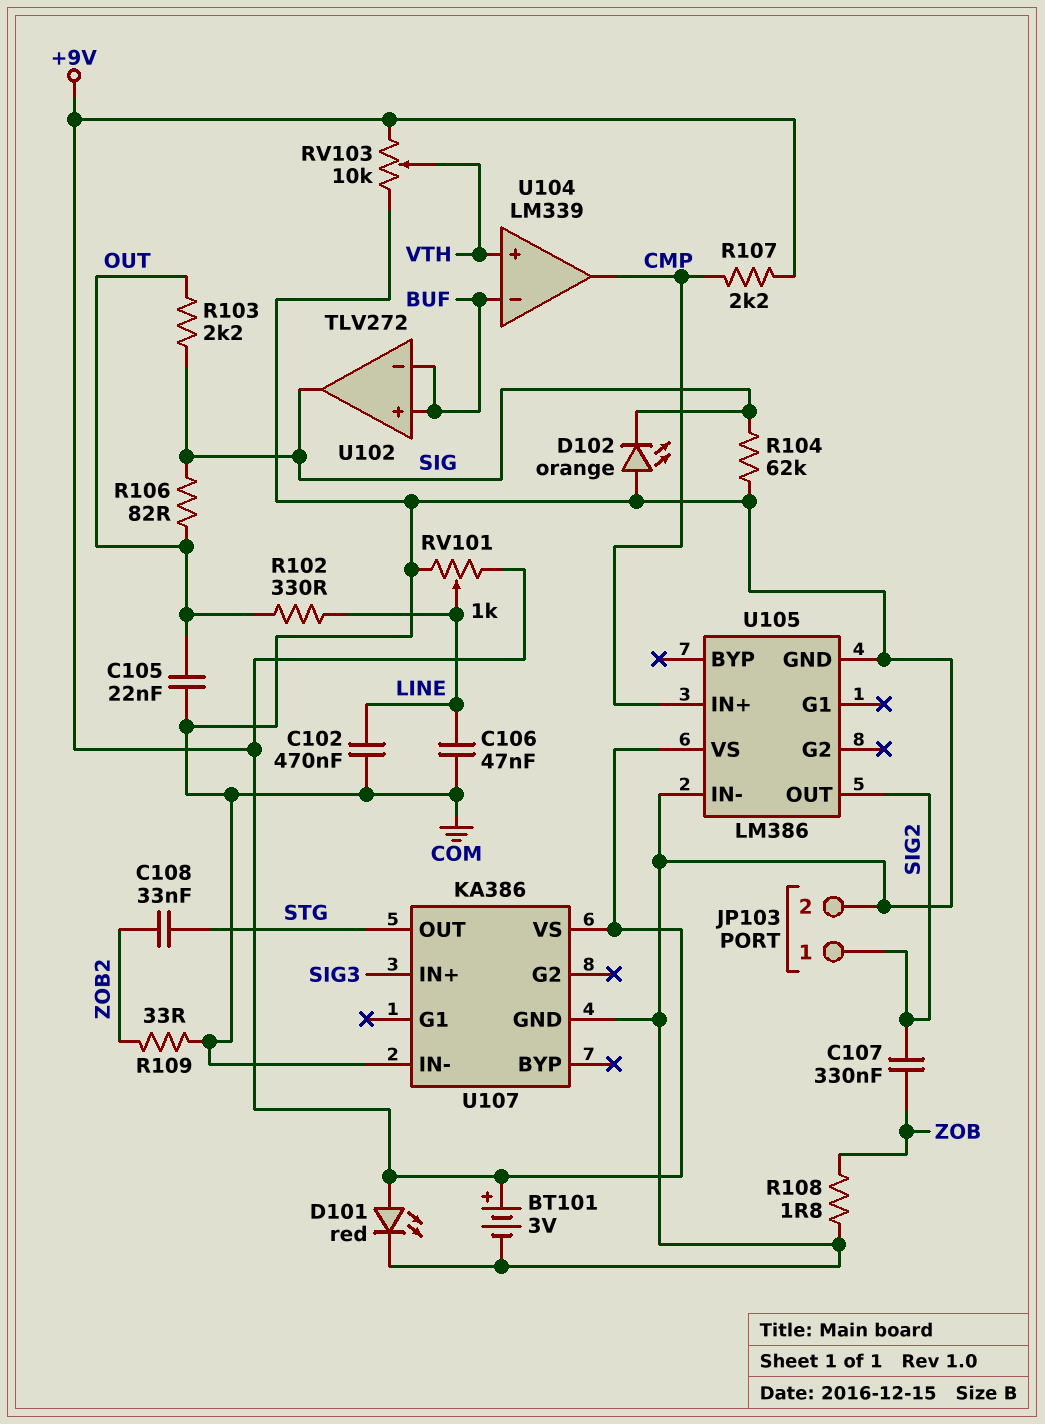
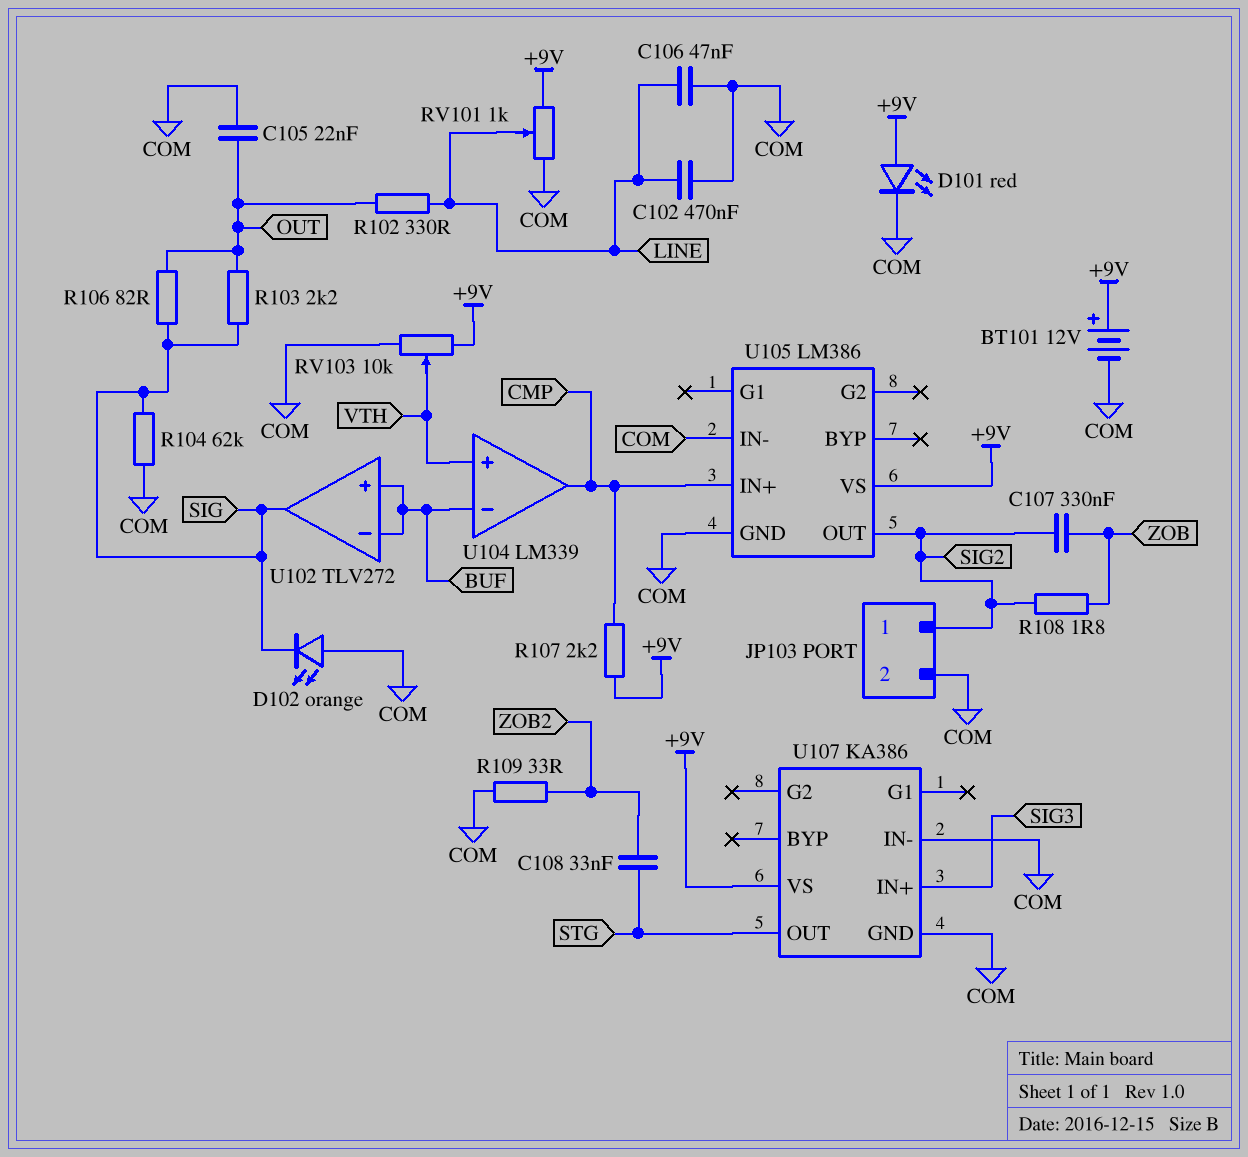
BT101: 3V (plus +9V, minus COM) -> 12V (plus +9V, minus COM)
R108: 1.8 (COM, ZOB) -> 1.8 (SIG2, ZOB)

